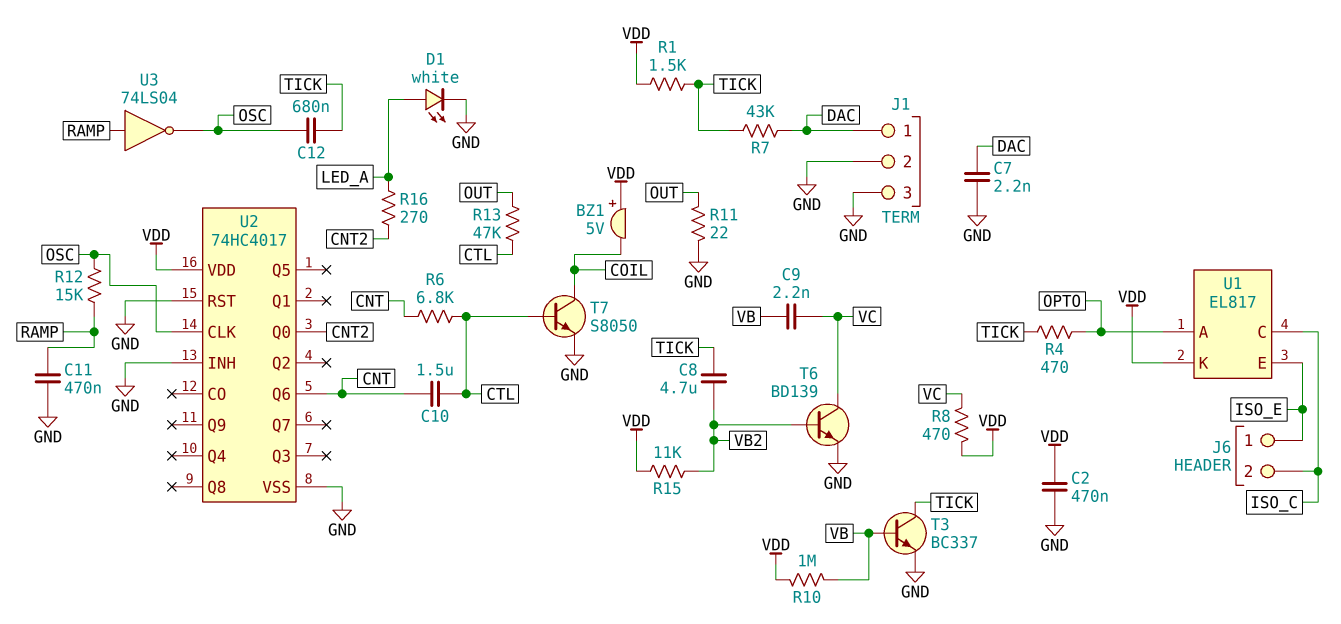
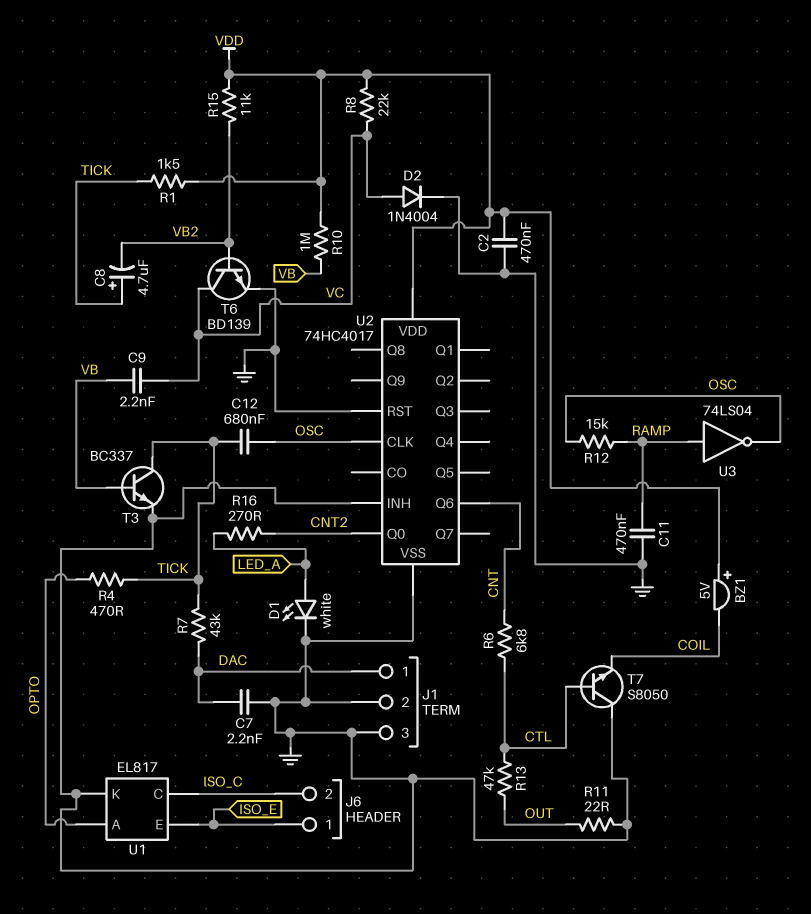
C8: 4.7uF (TICK, VB2) -> 4.7uF (plus TICK, minus VB2)
C10: 1.5uF (CNT, CTL) -> none
D2: none -> diode 1N4004 (A VC, K GND)
R8: 470 (VC, VDD) -> 22k (VC, VDD)
T7: NPN S8050 (B CTL, C COIL, E GND) -> NPN S8050 (B CTL, C GND, E COIL)
U1 pin K: VDD -> GND

